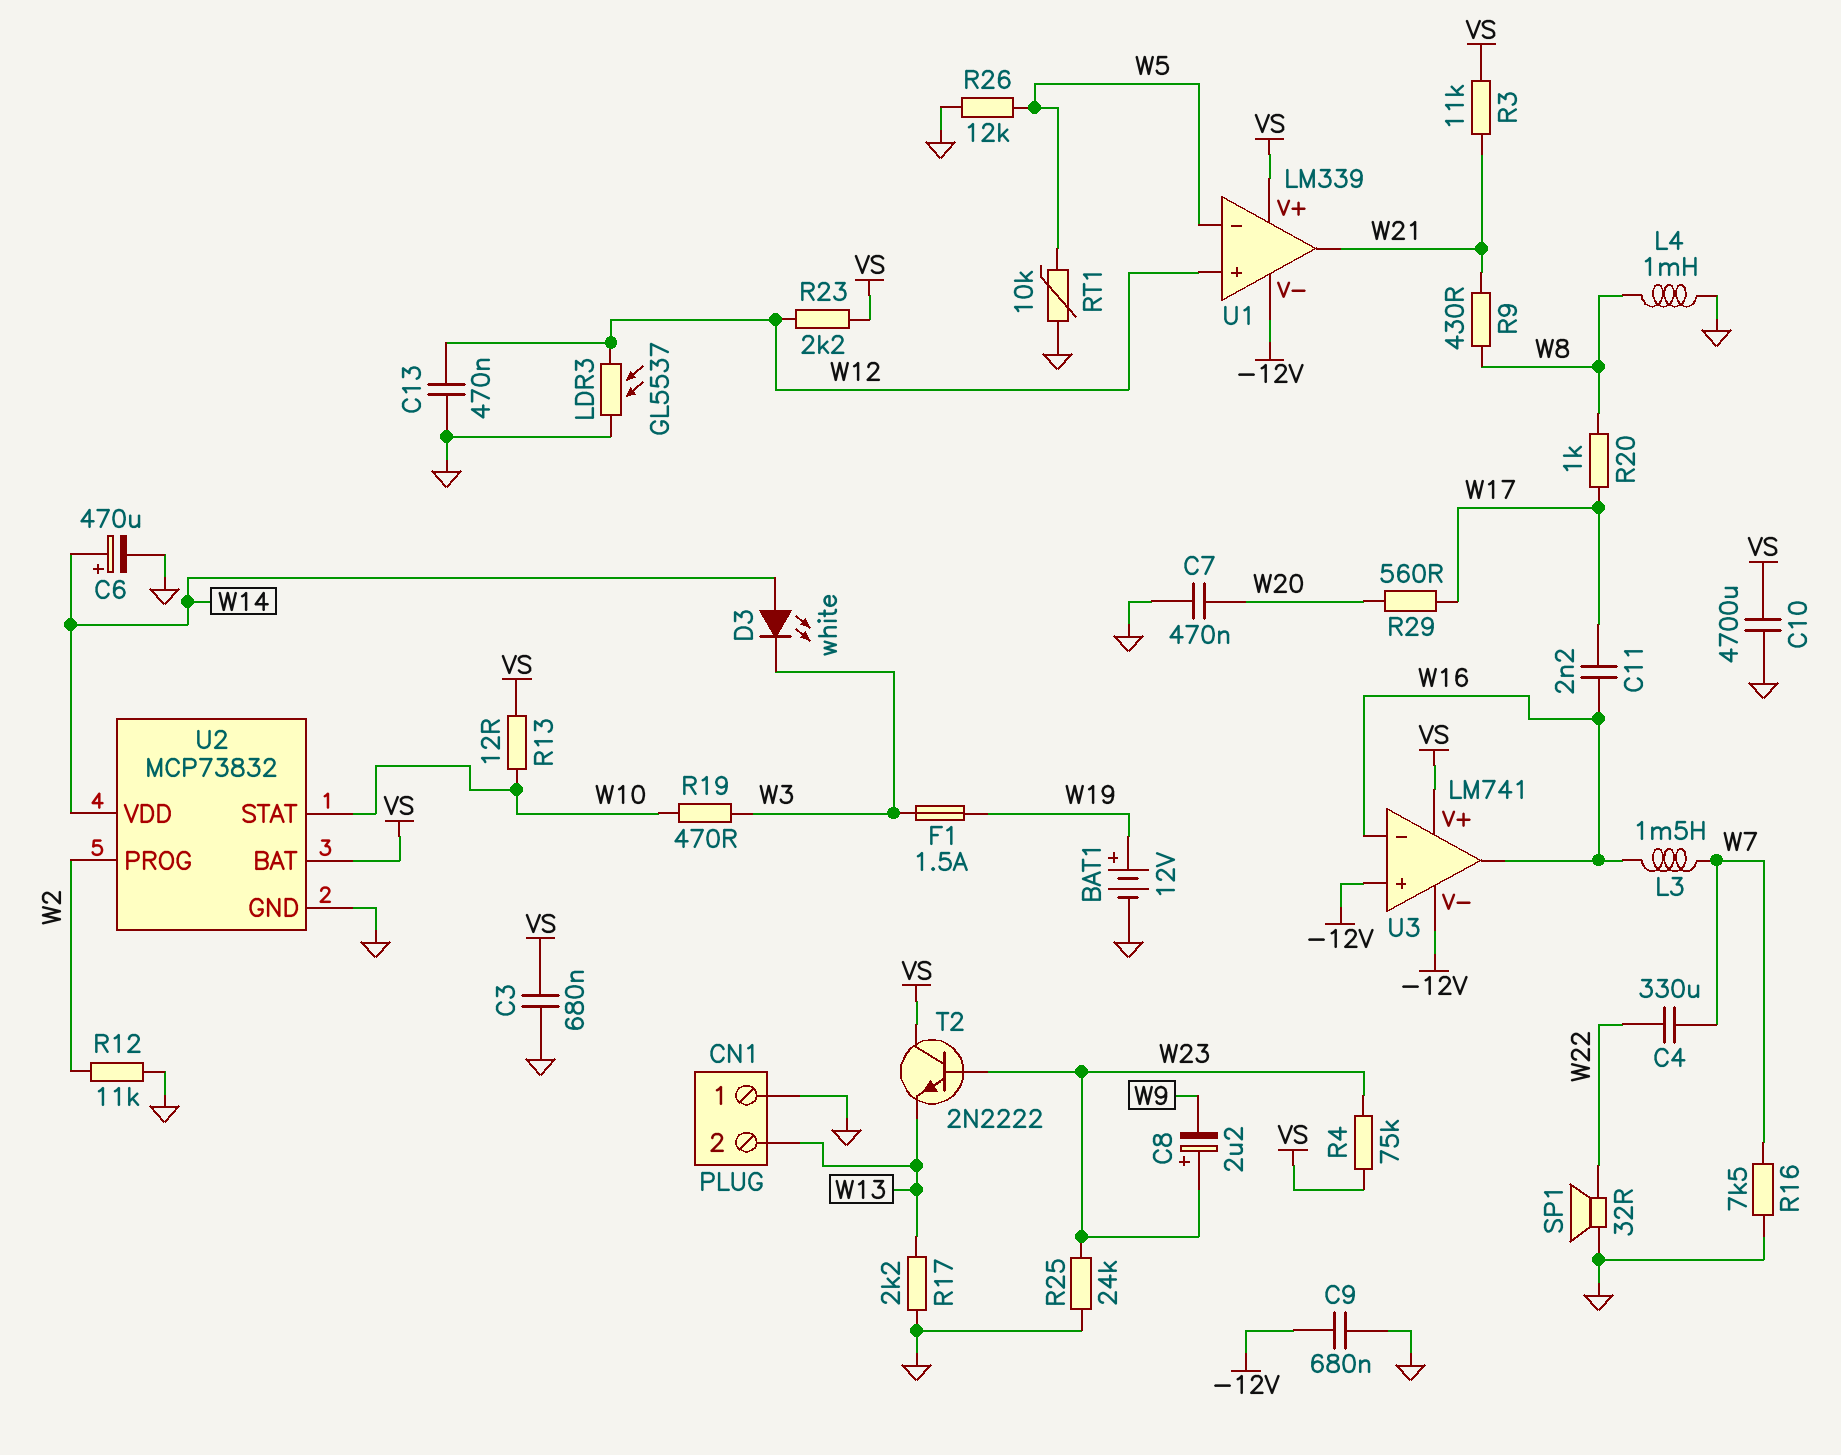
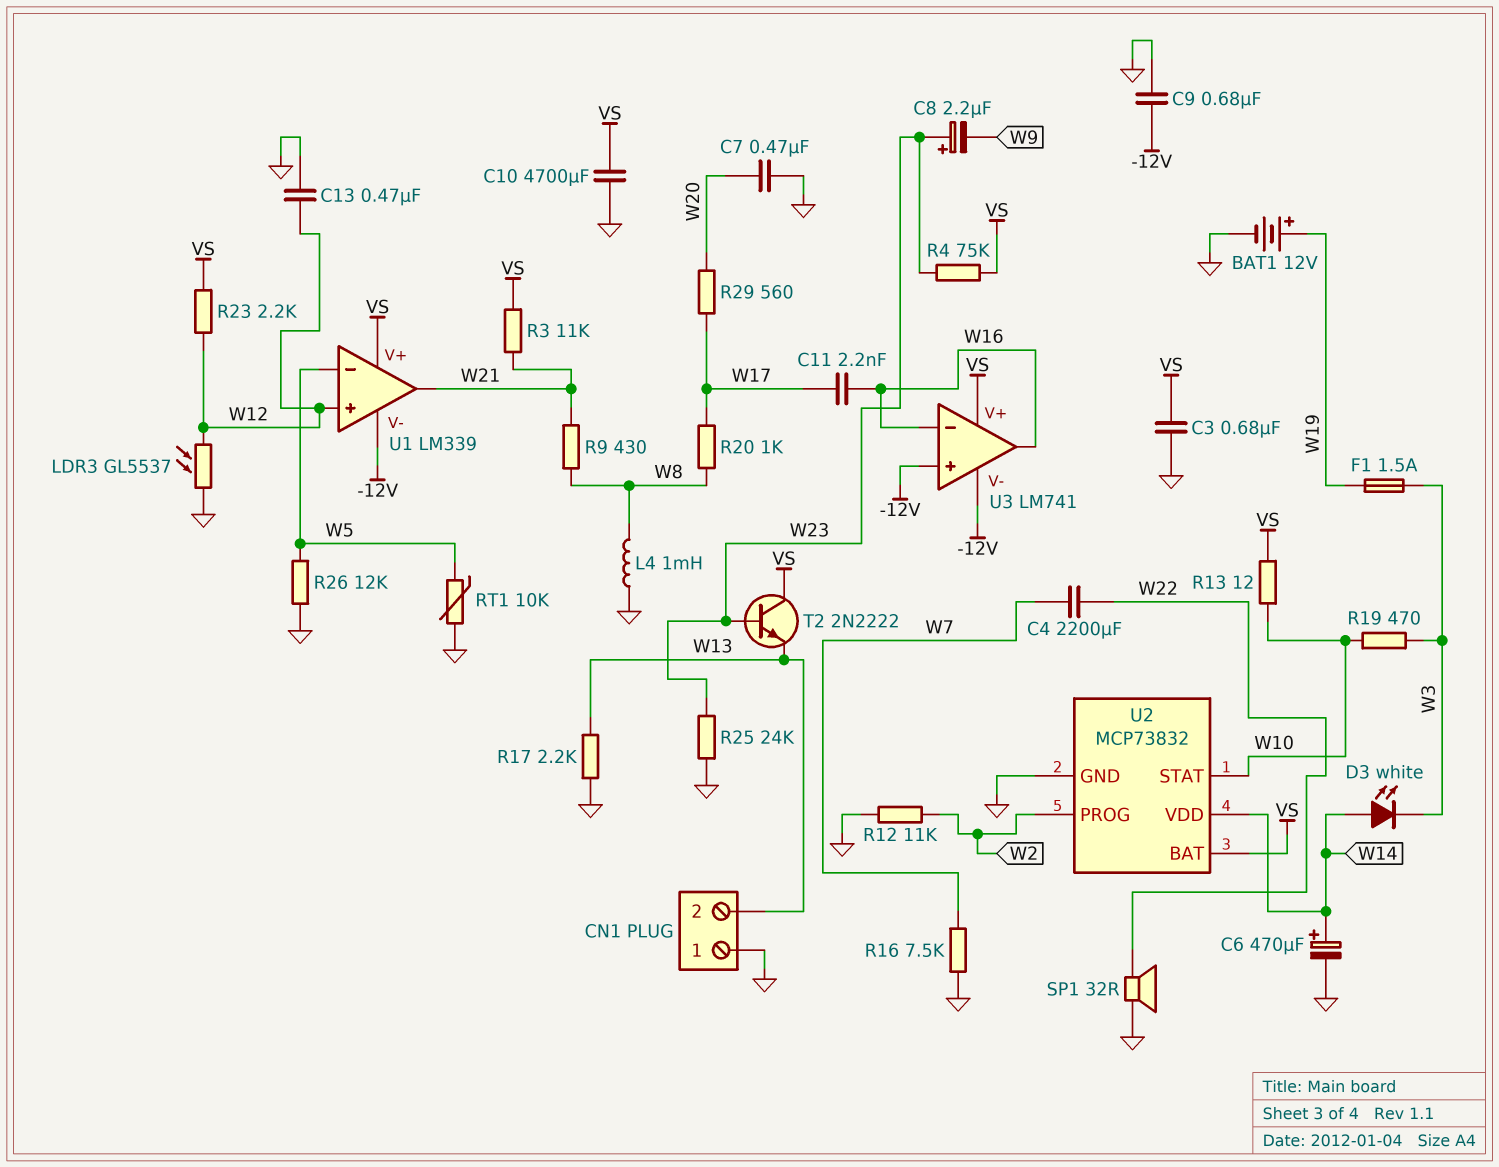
C4: 330uF (W7, W22) -> 2200uF (W7, W22)
L3: 1.5mH (W7, W16) -> none

